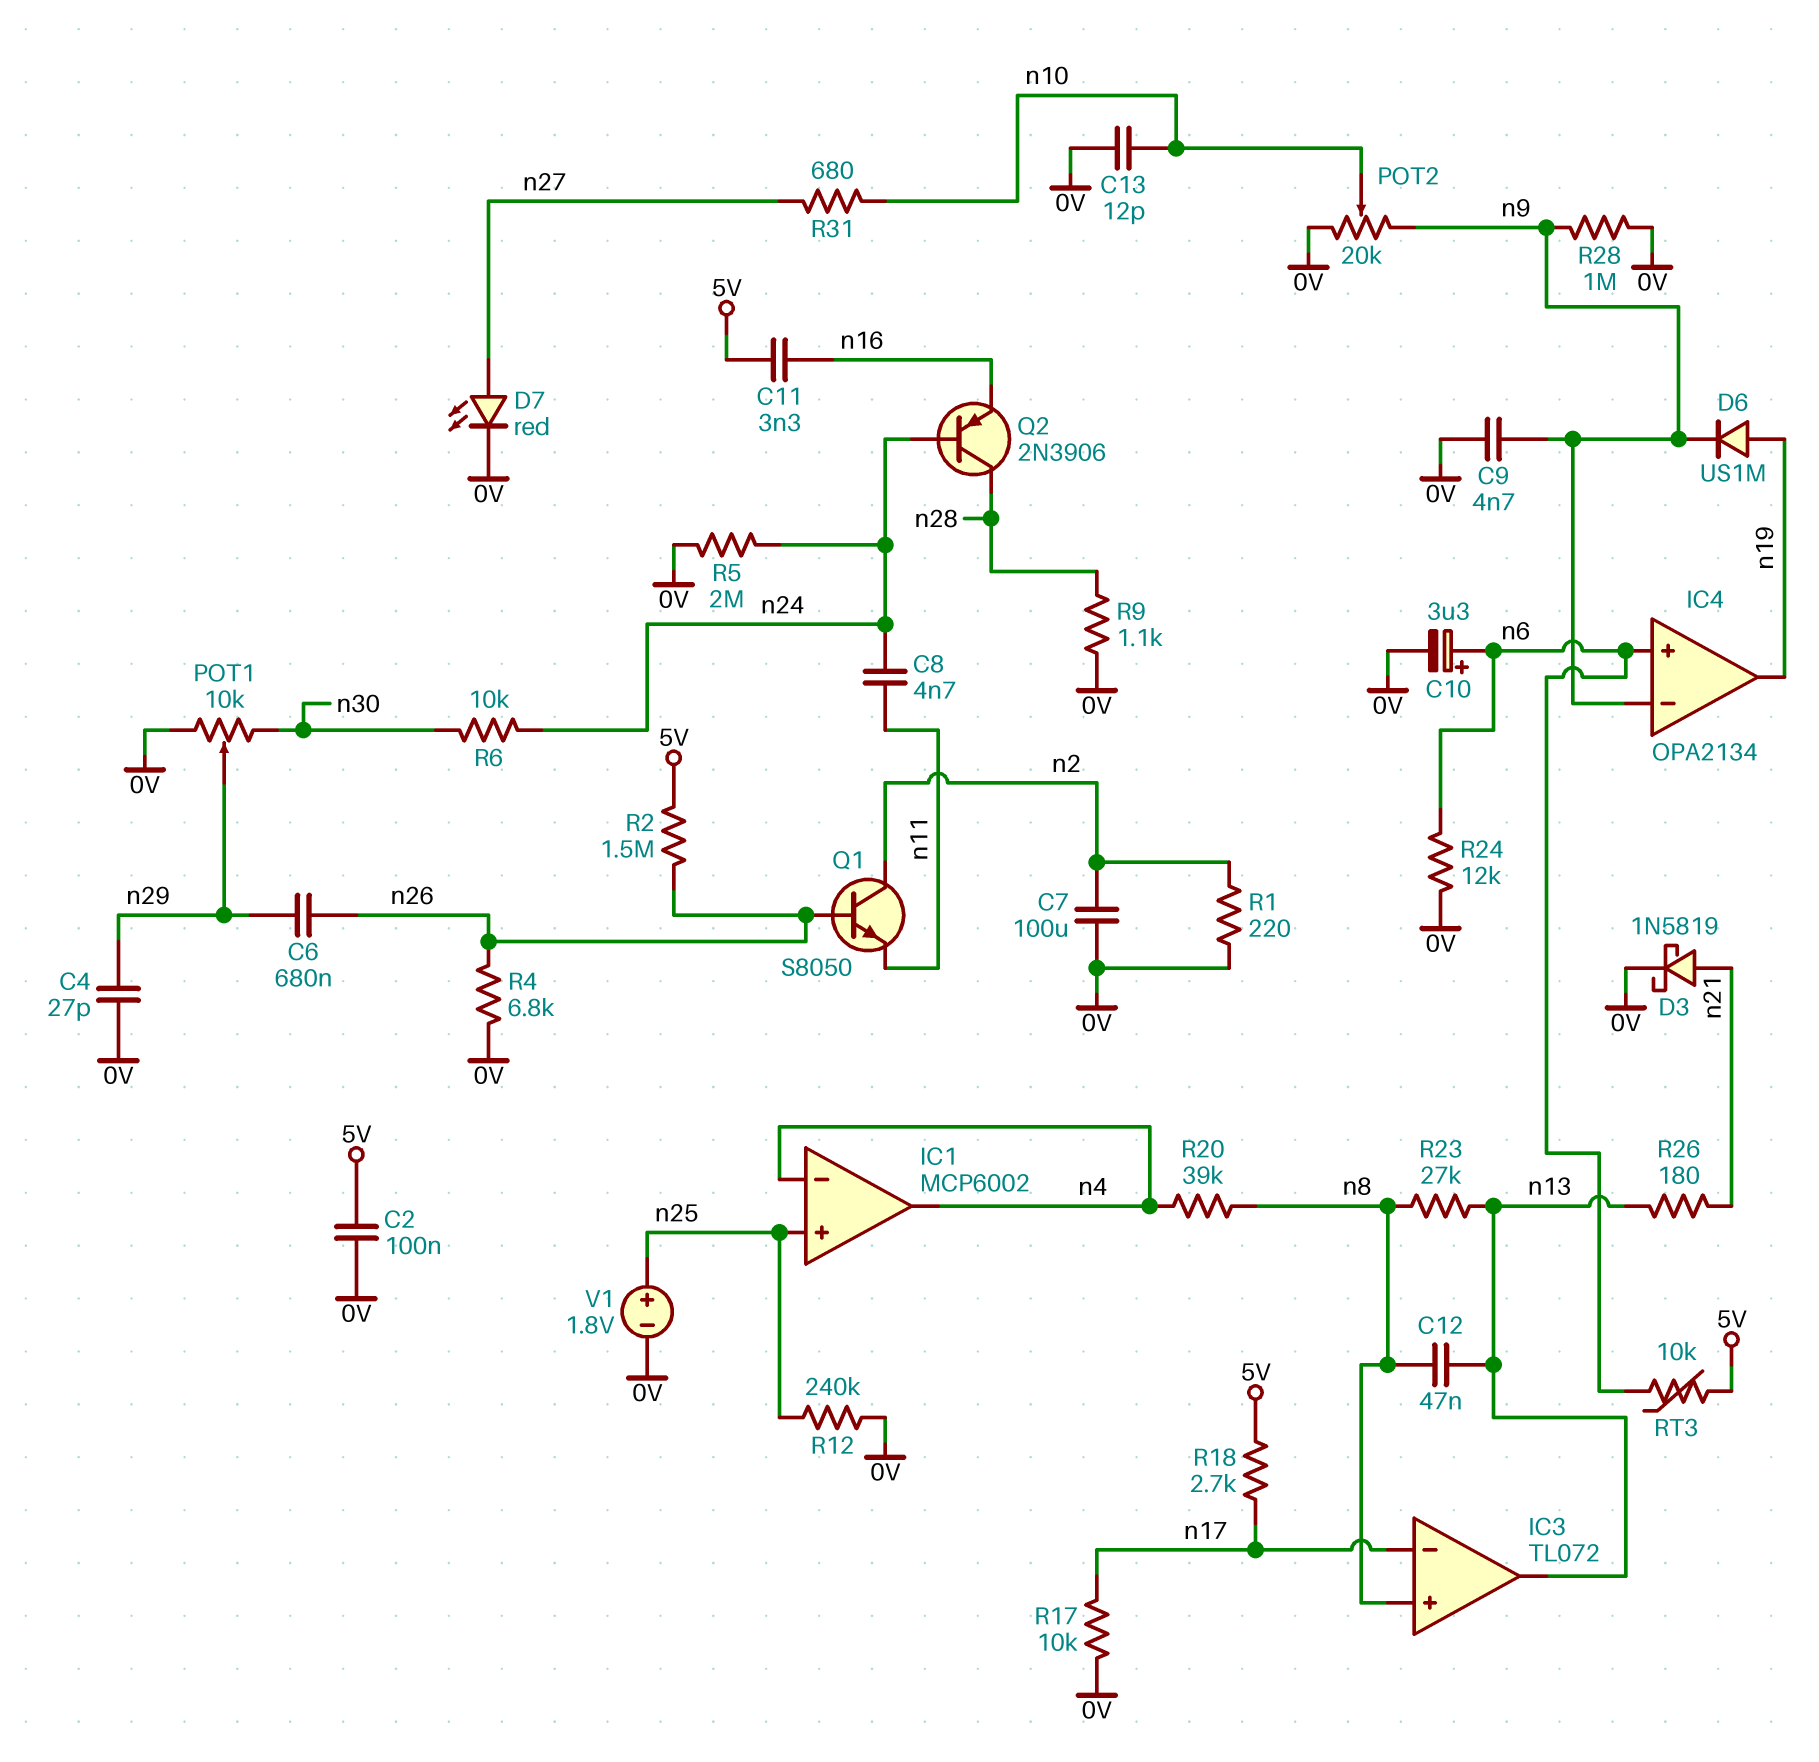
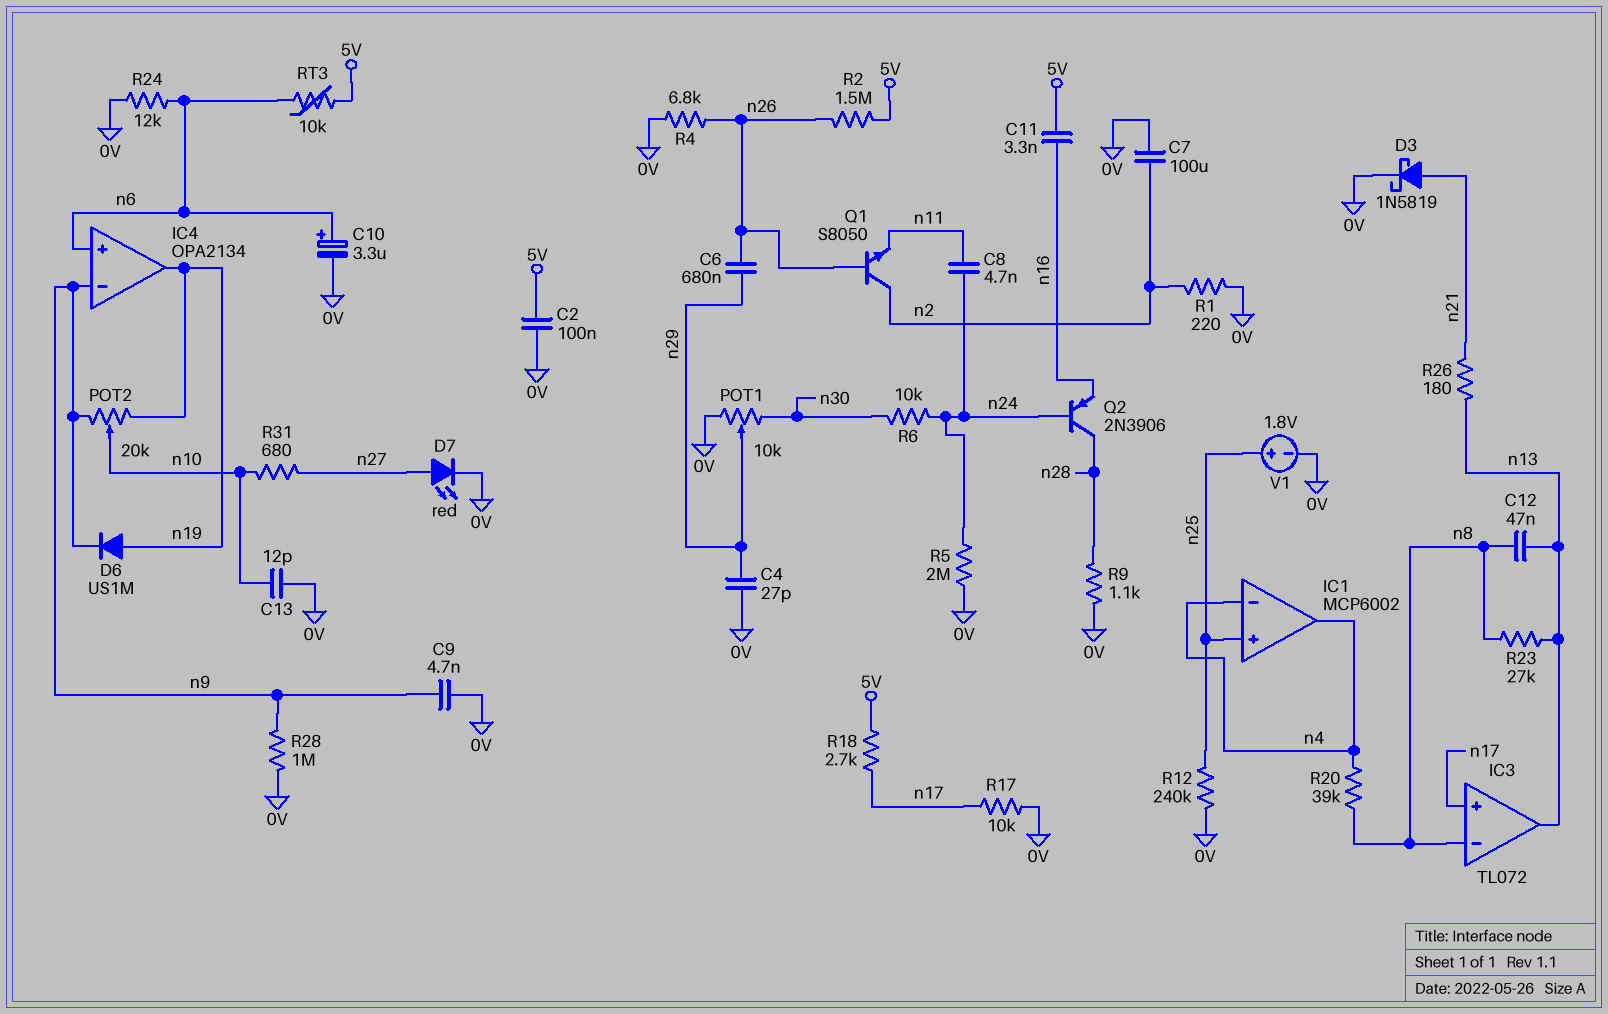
IC3 pin in+: n8 -> n17
IC3 pin in-: n17 -> n8
POT2: 20k (0V, n9, wiper n10) -> 20k (n9, n19, wiper n10)

